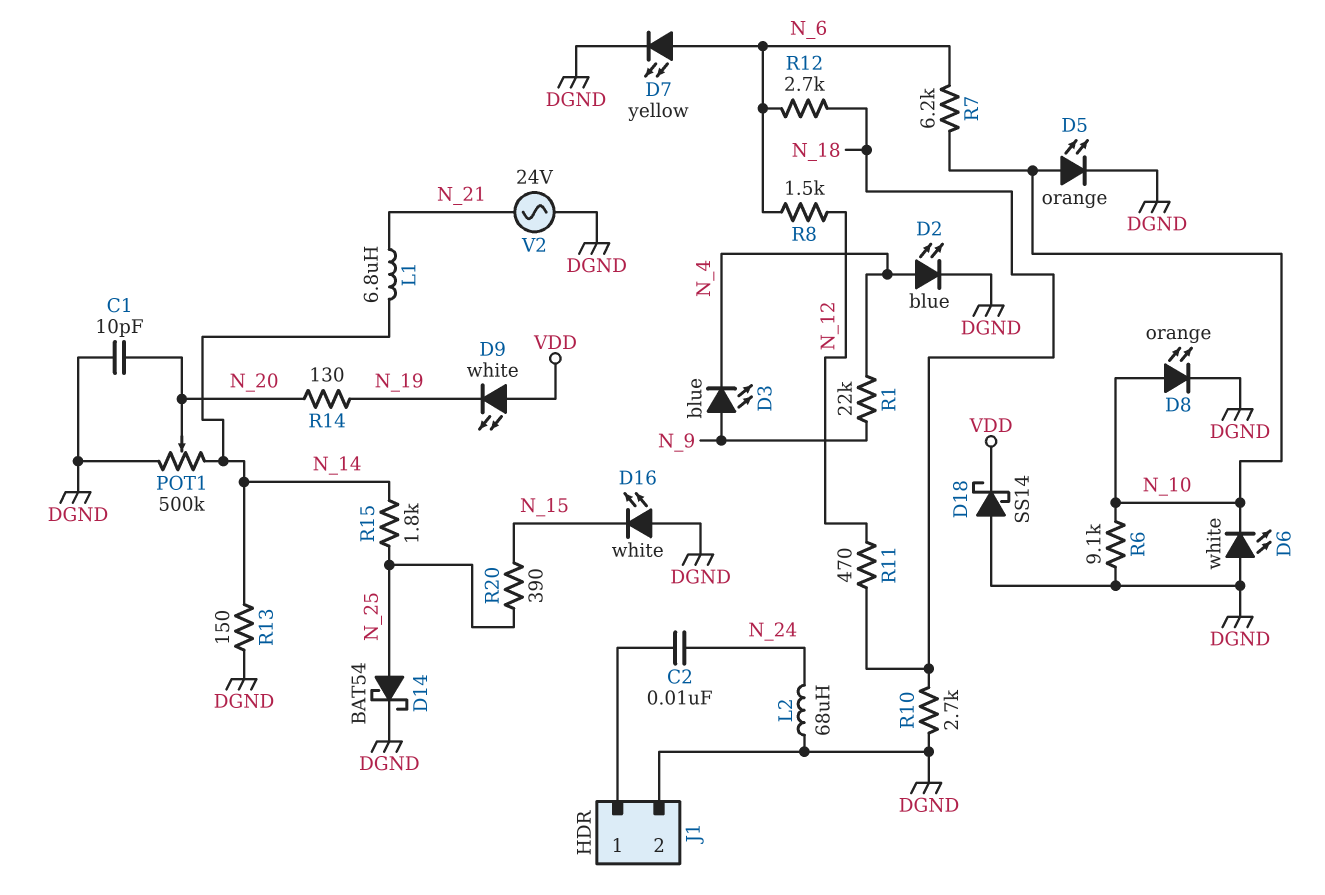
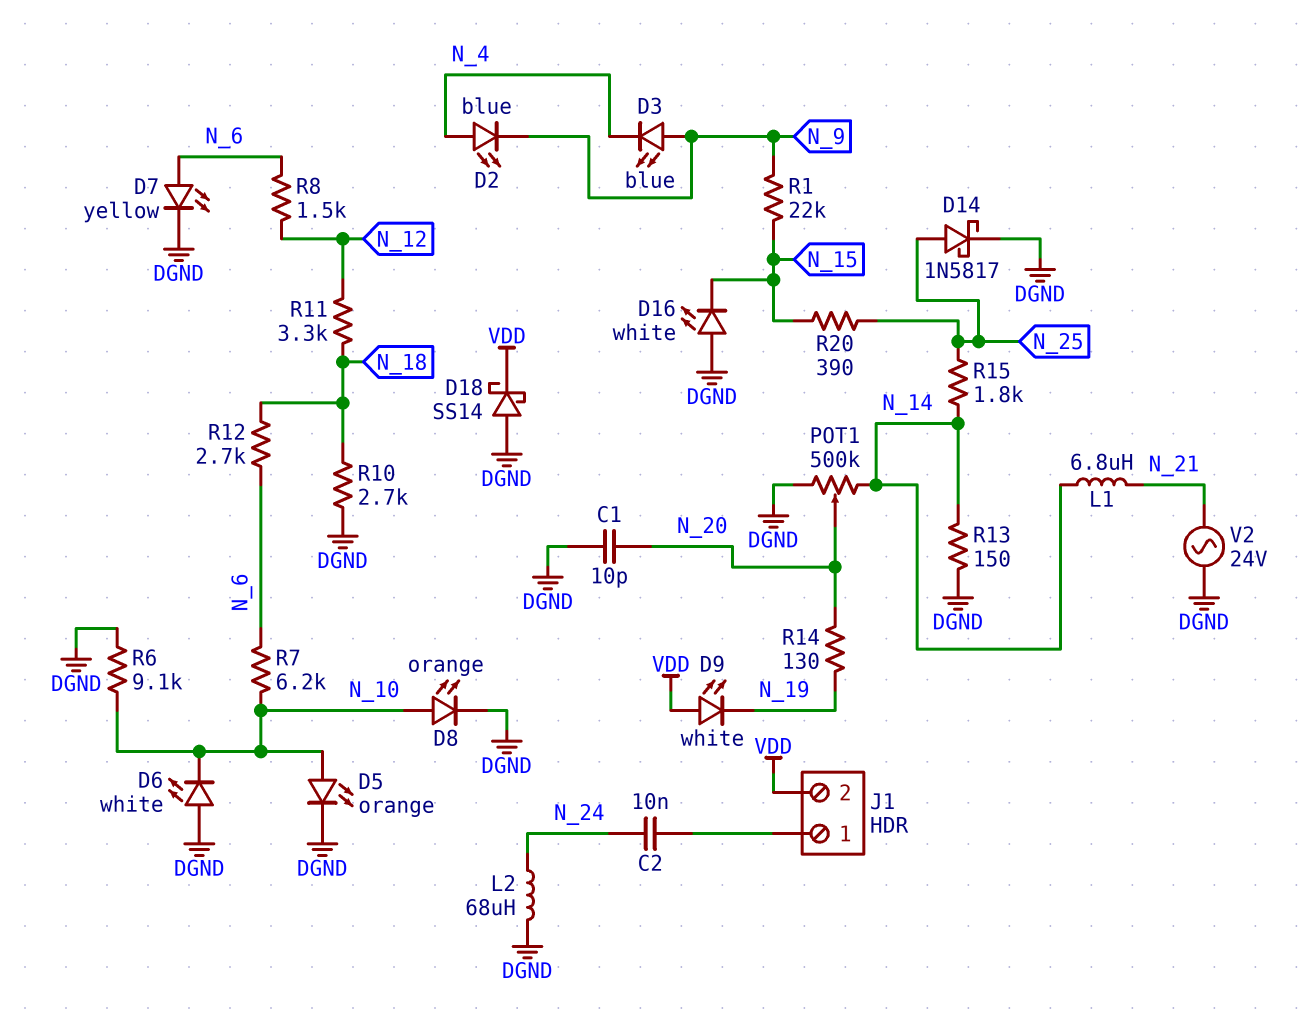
D2: LED blue (A N_4, K DGND) -> LED blue (A N_4, K N_9)
D14: schottky BAT54 (A N_25, K DGND) -> schottky 1N5817 (A N_25, K DGND)
J1 pin 2: DGND -> VDD
R1: 22k (N_4, N_9) -> 22k (N_9, N_15)
R11: 470 (N_12, N_18) -> 3.3k (N_12, N_18)

